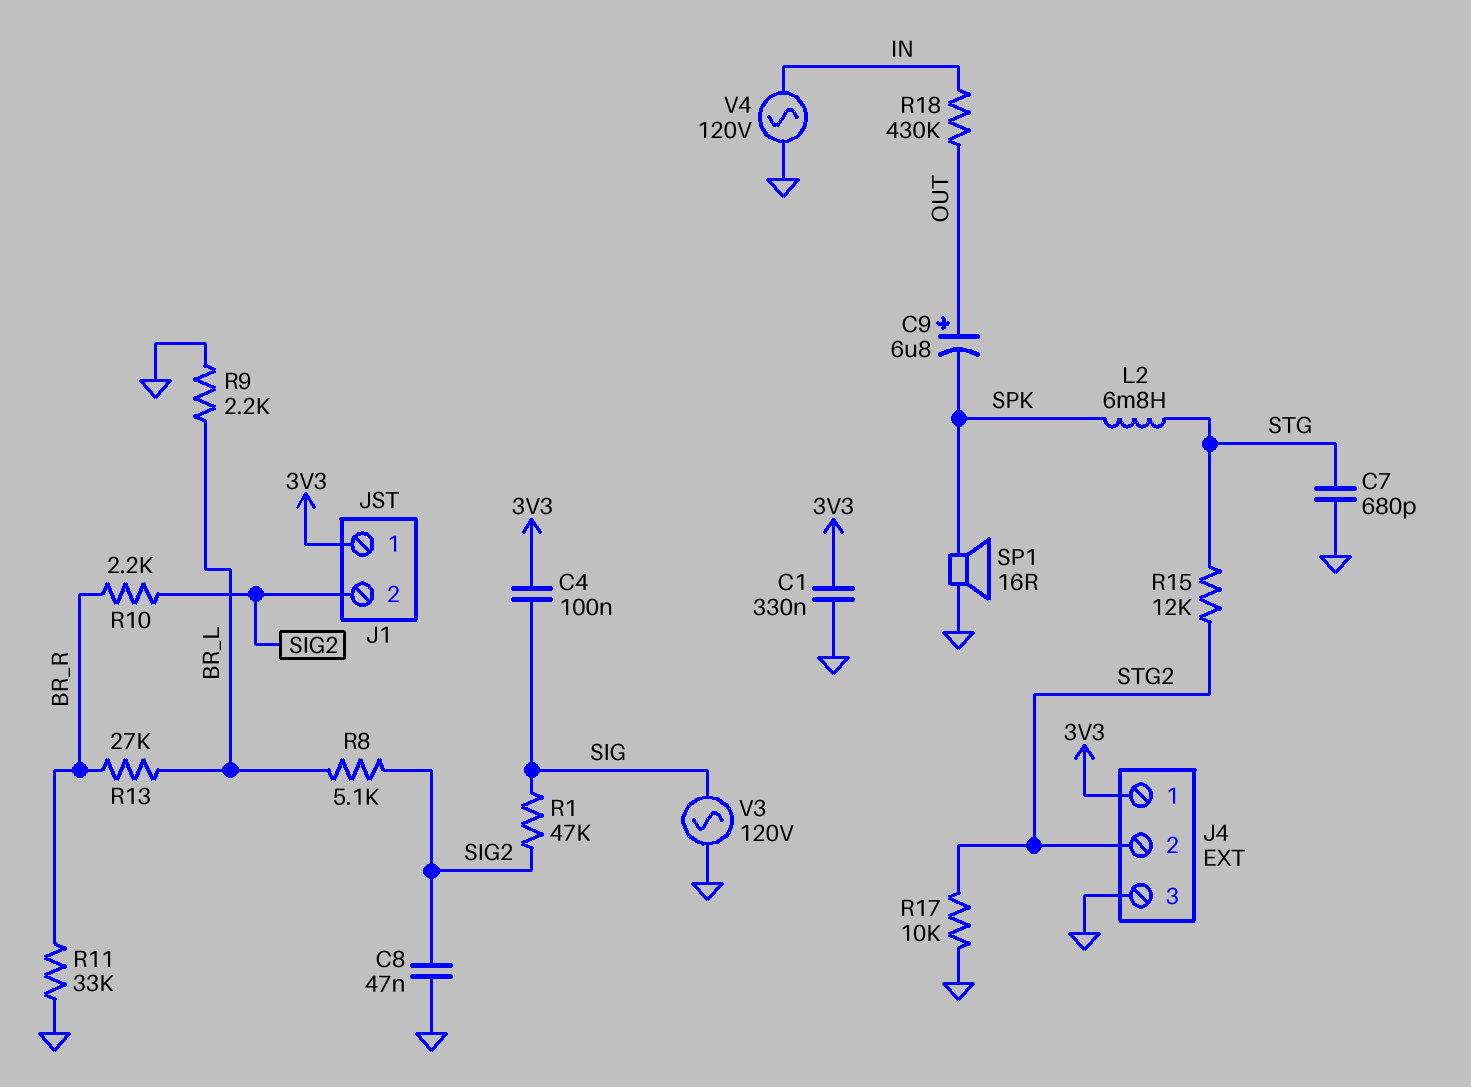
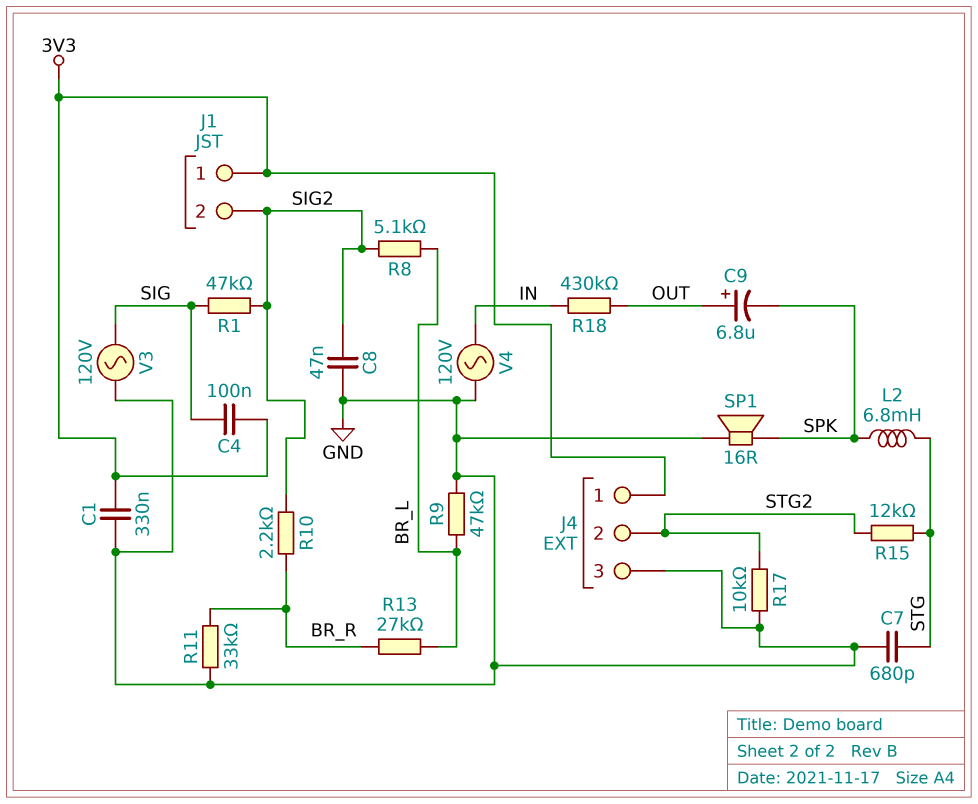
R9: 2.2k (BR_L, GND) -> 47k (BR_L, GND)

